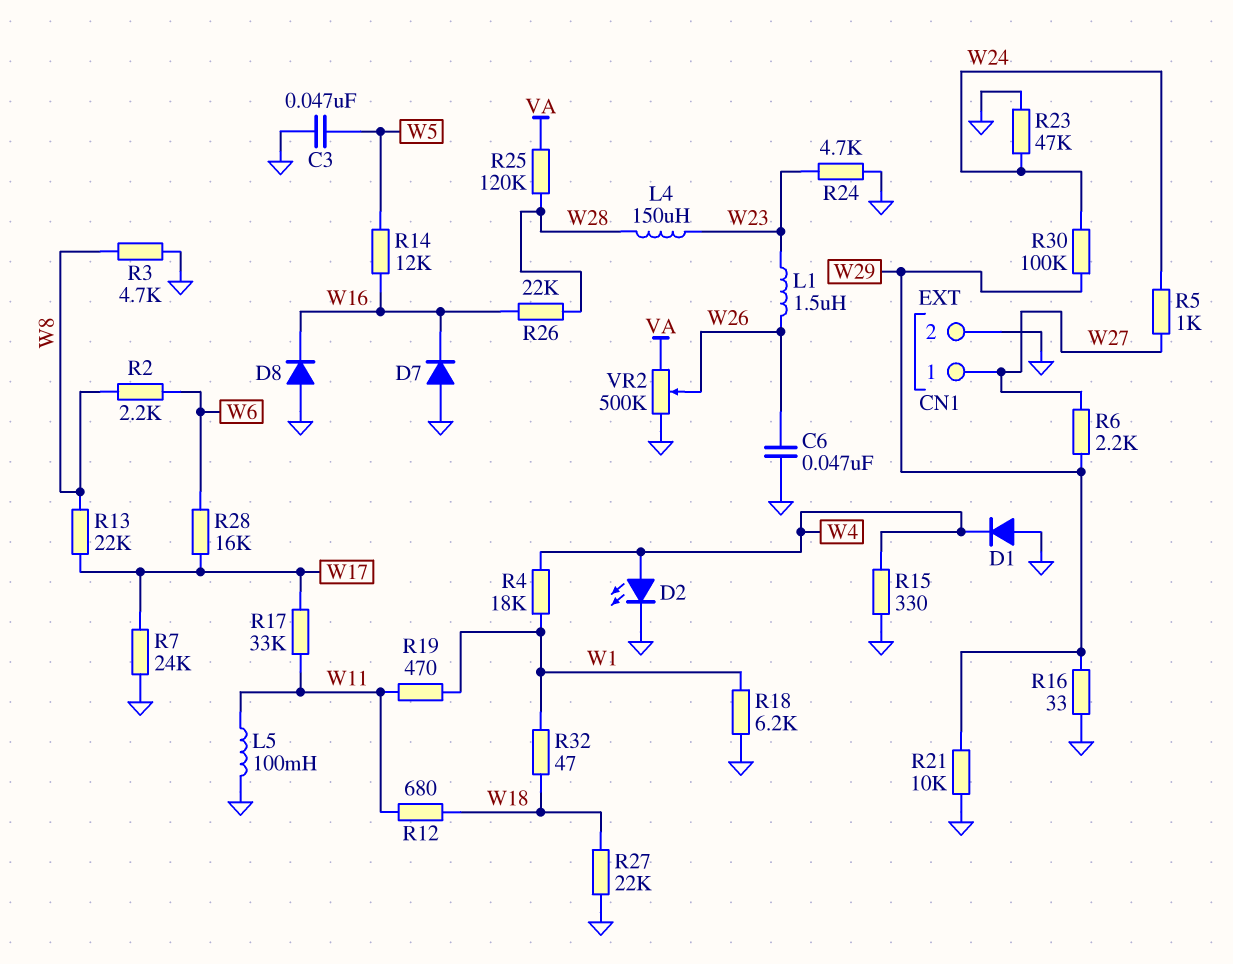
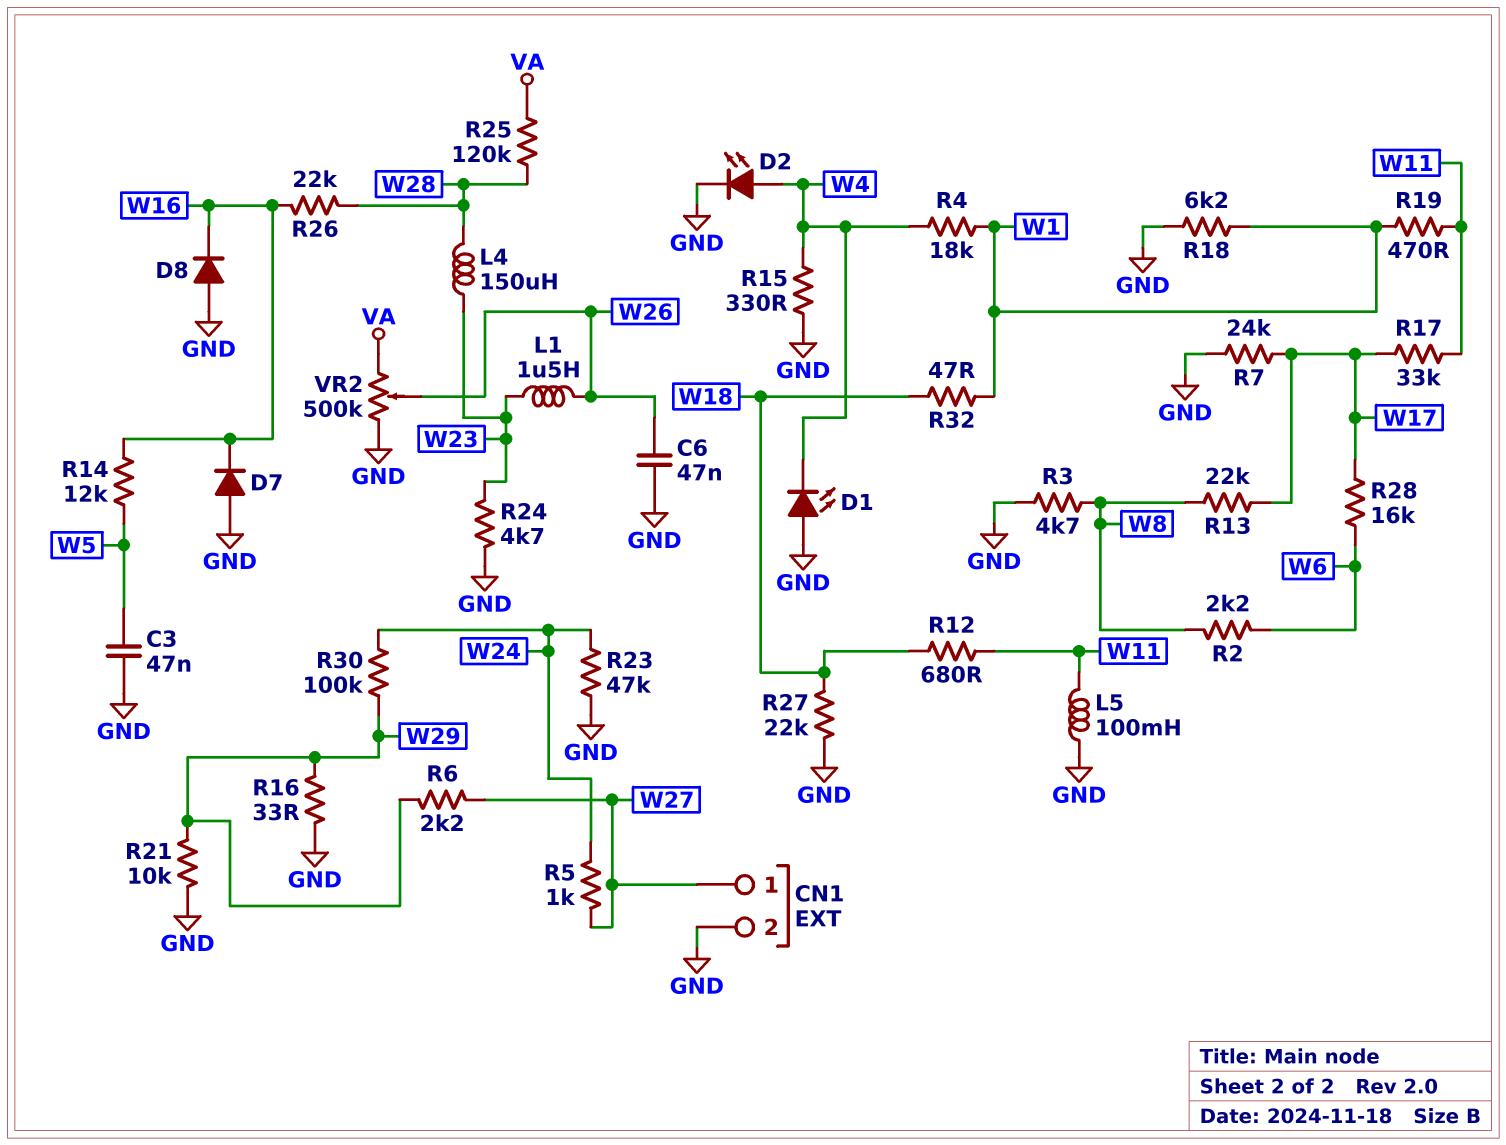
D1: diode (A GND, K W4) -> LED (A GND, K W4)

